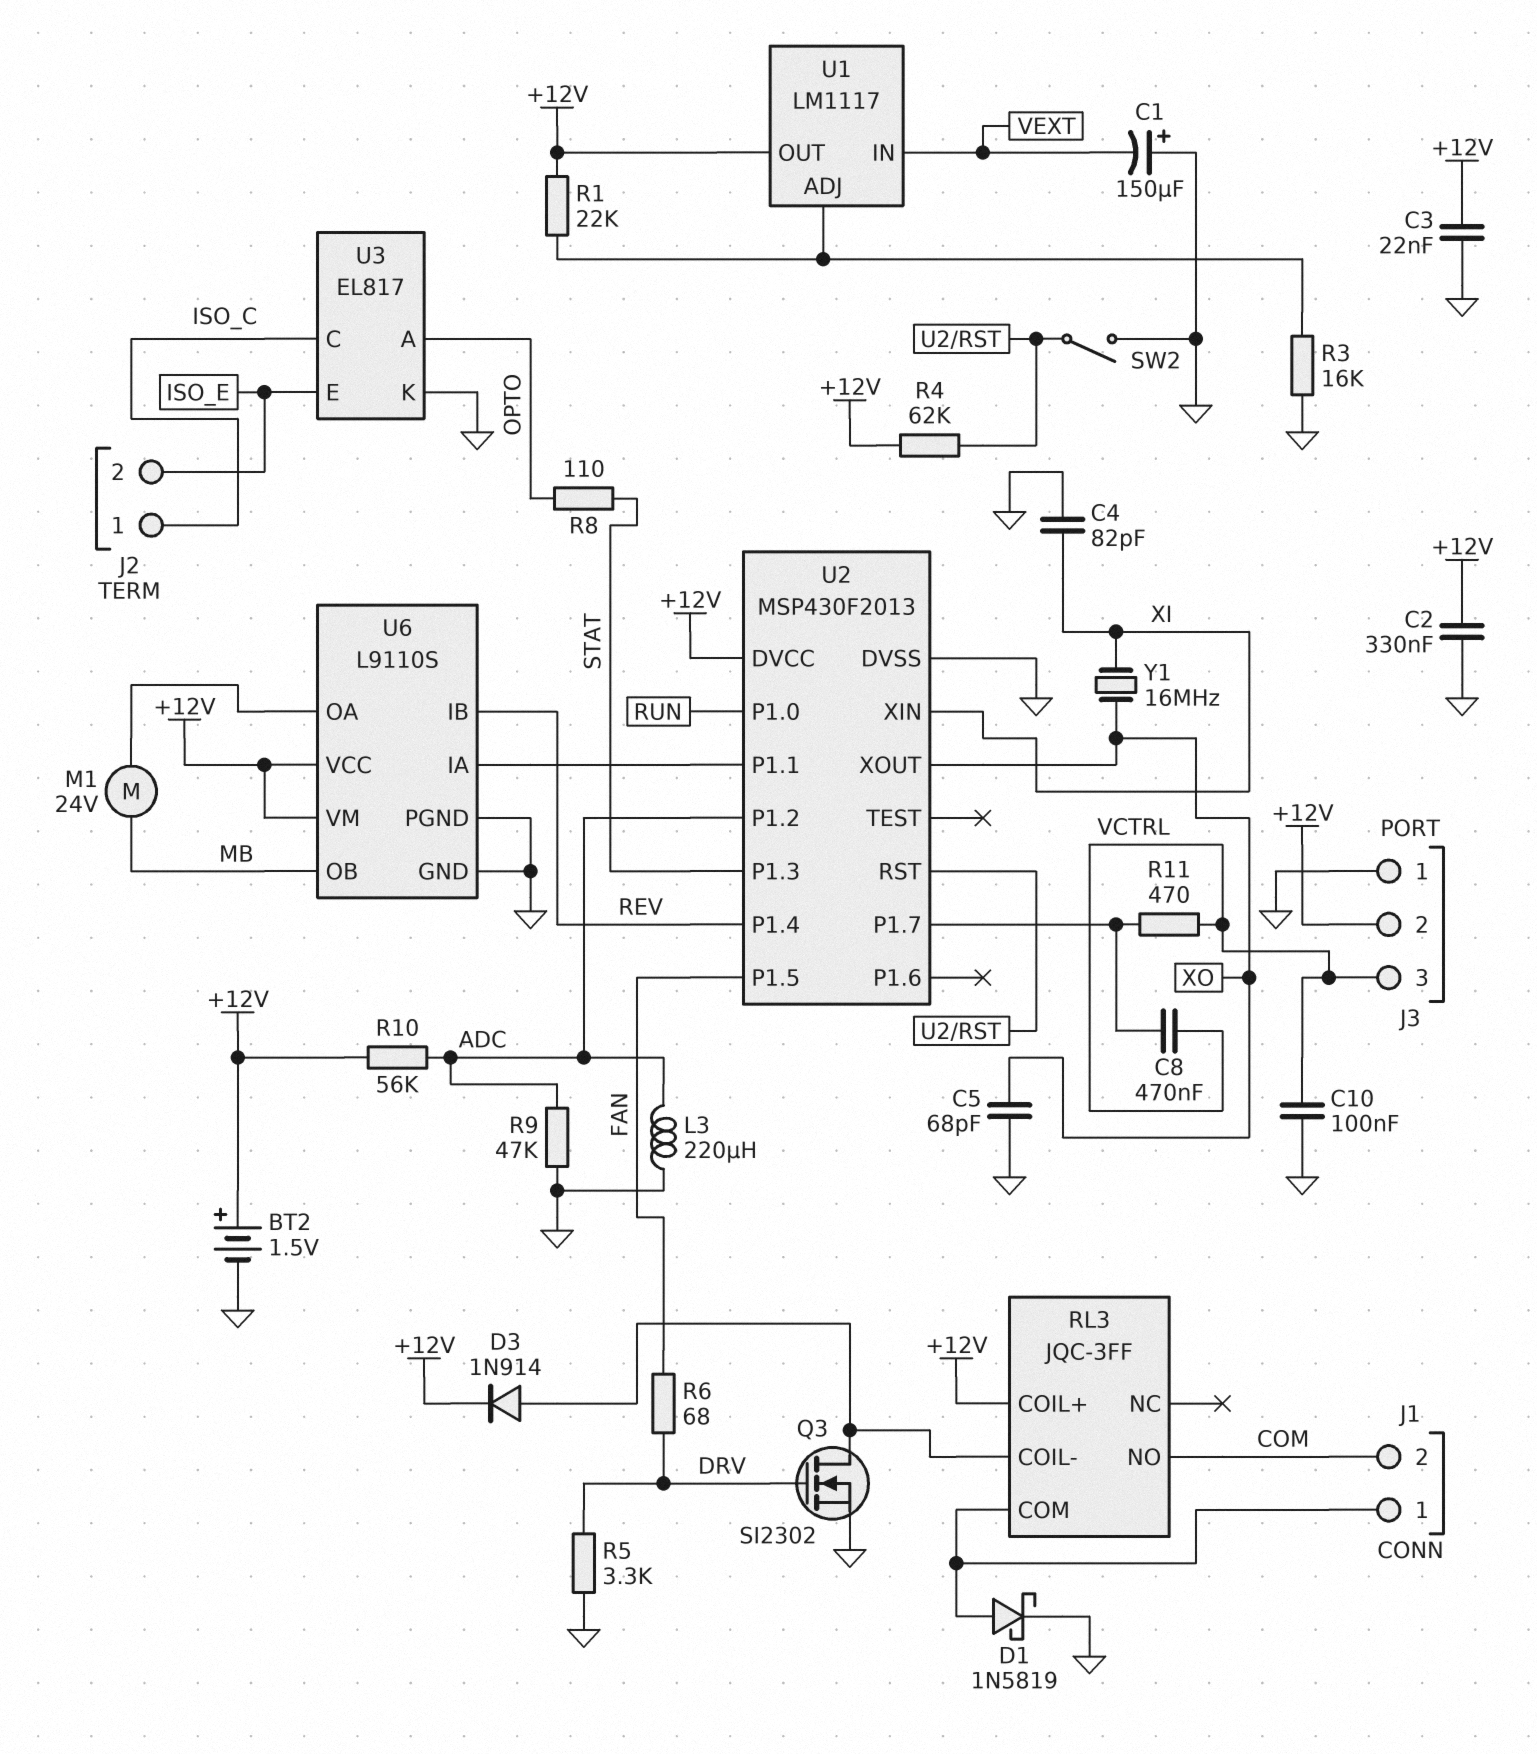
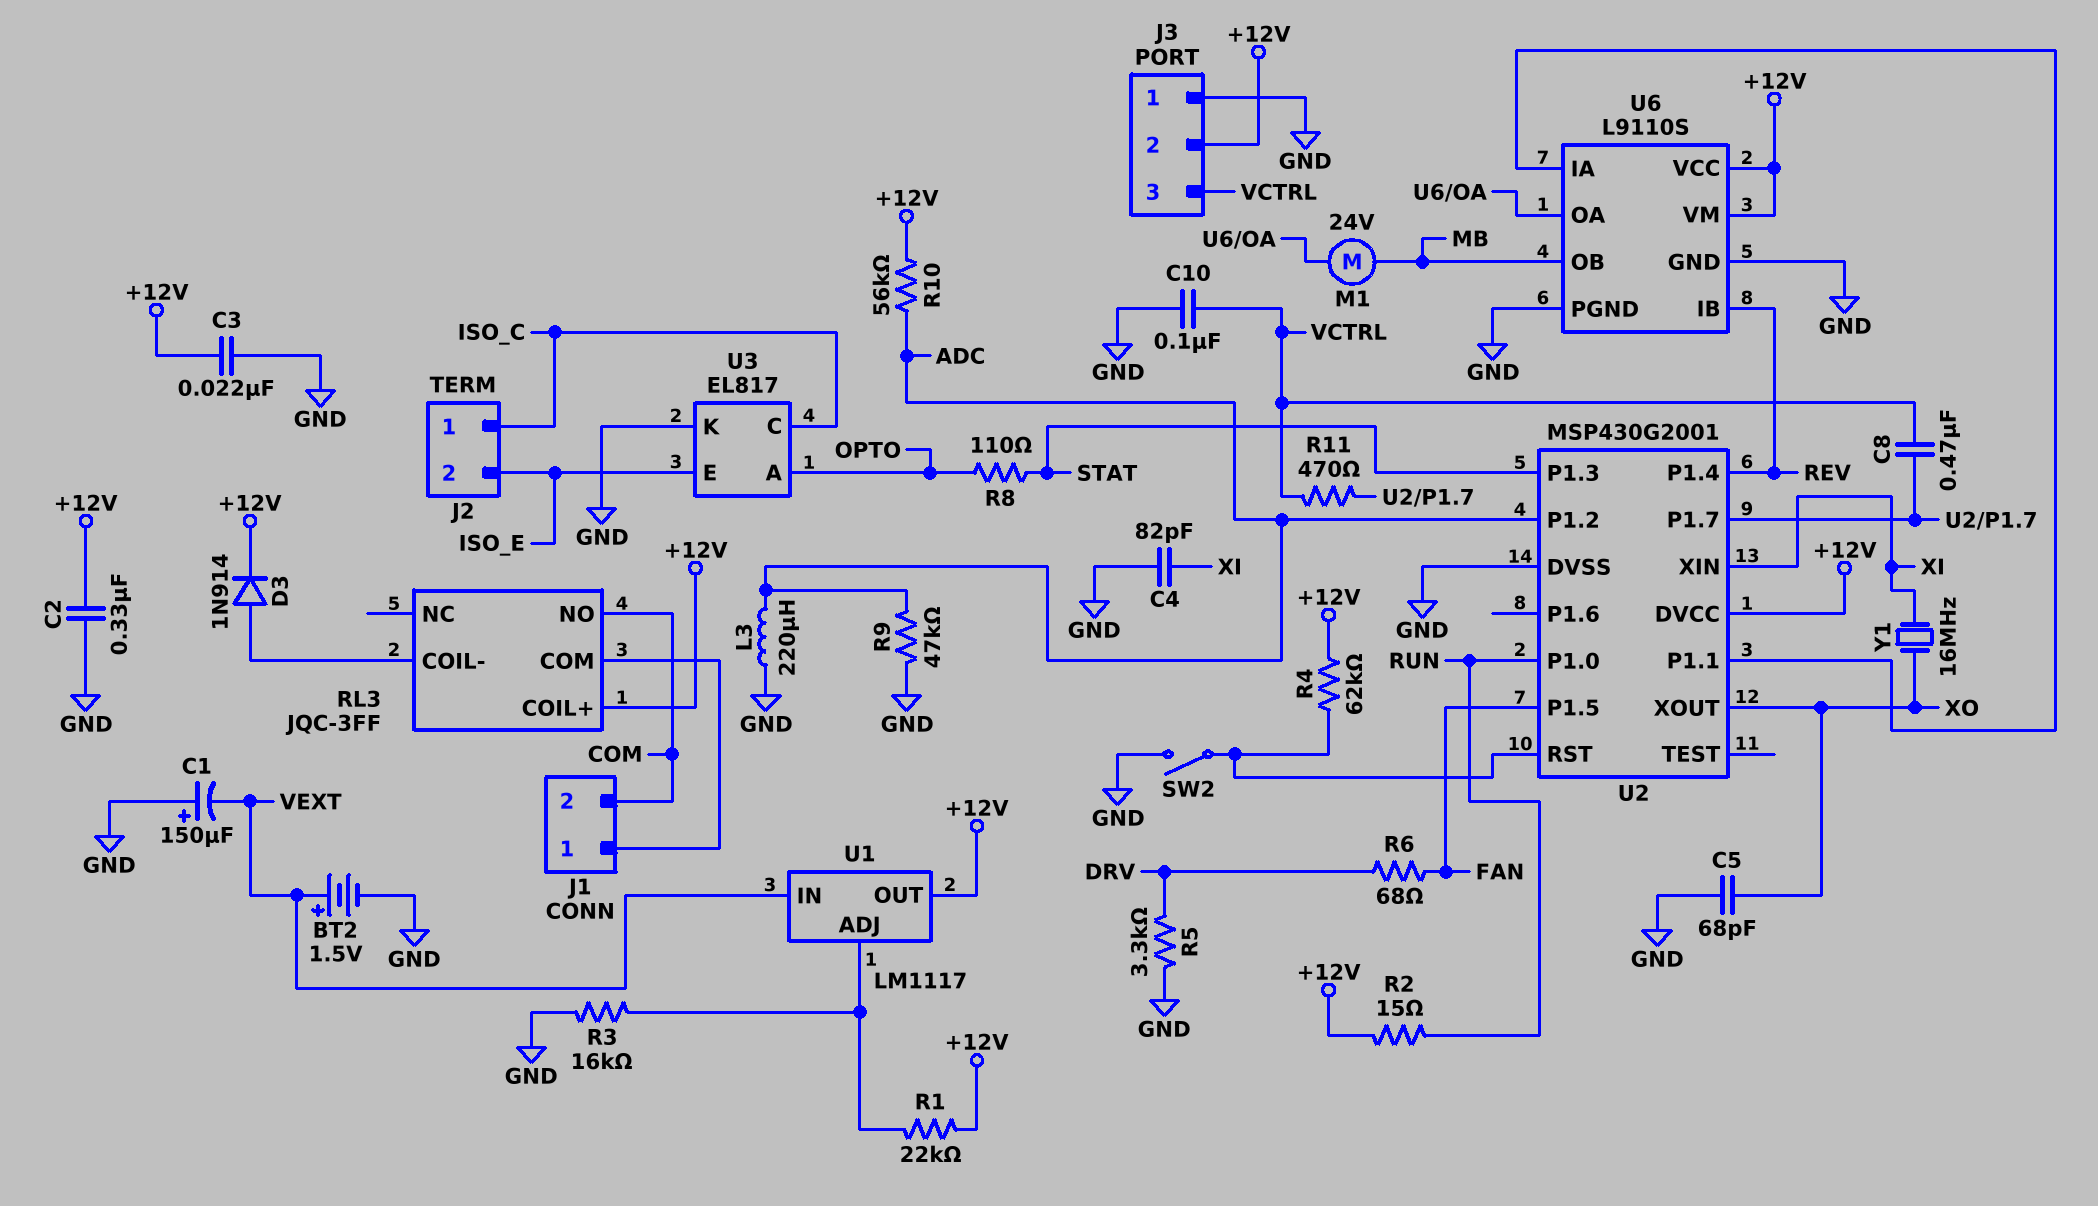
BT2: 1.5V (plus +12V, minus GND) -> 1.5V (plus VEXT, minus GND)
D1: schottky 1N5819 (A J1/1, K GND) -> none
Q3: NMOS SI2302 (G DRV, D RL3/COIL-, S GND) -> none
R2: none -> 15 (+12V, RUN)
U2: MSP430F2013 -> MSP430G2001

